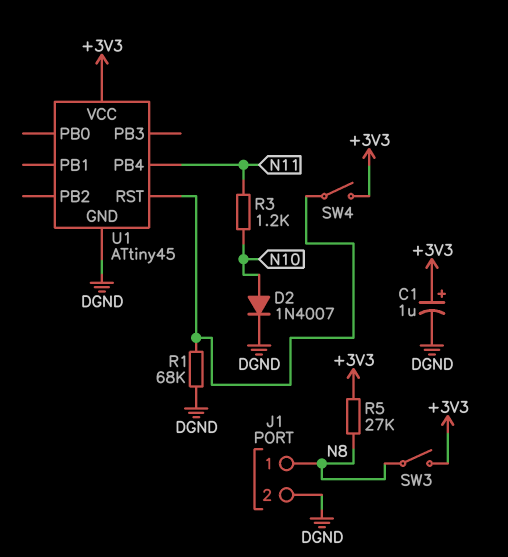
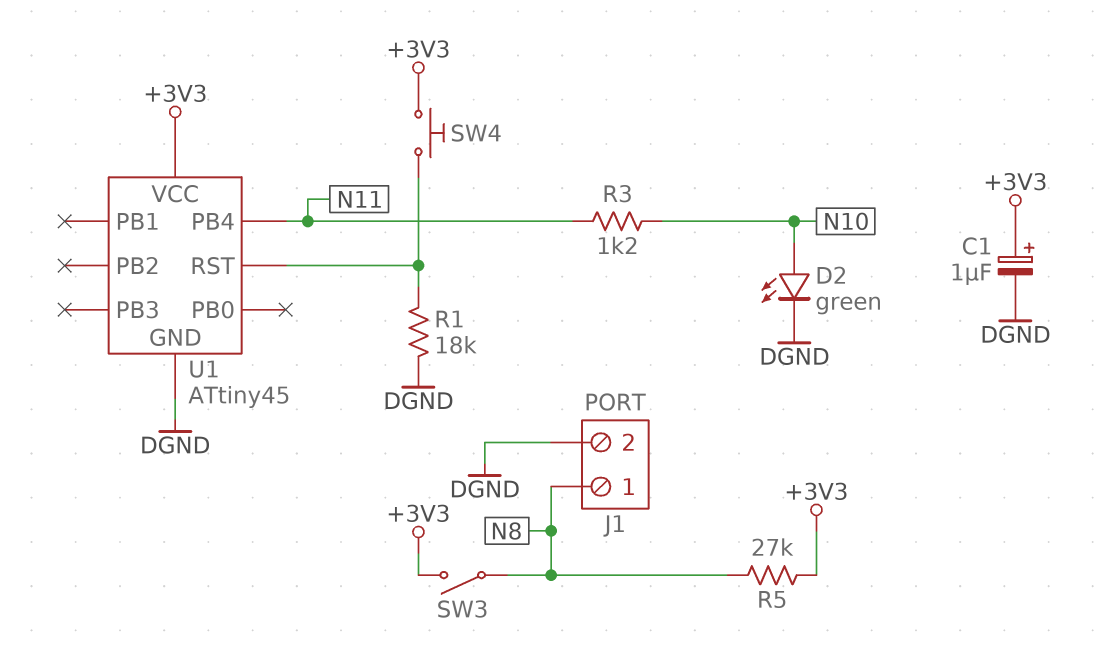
D2: diode 1N4007 (A N10, K DGND) -> LED green (A N10, K DGND)
R1: 68k (DGND, U1/RST) -> 18k (DGND, U1/RST)
SW4: switch (+3V3, U1/RST) -> button (+3V3, U1/RST)

